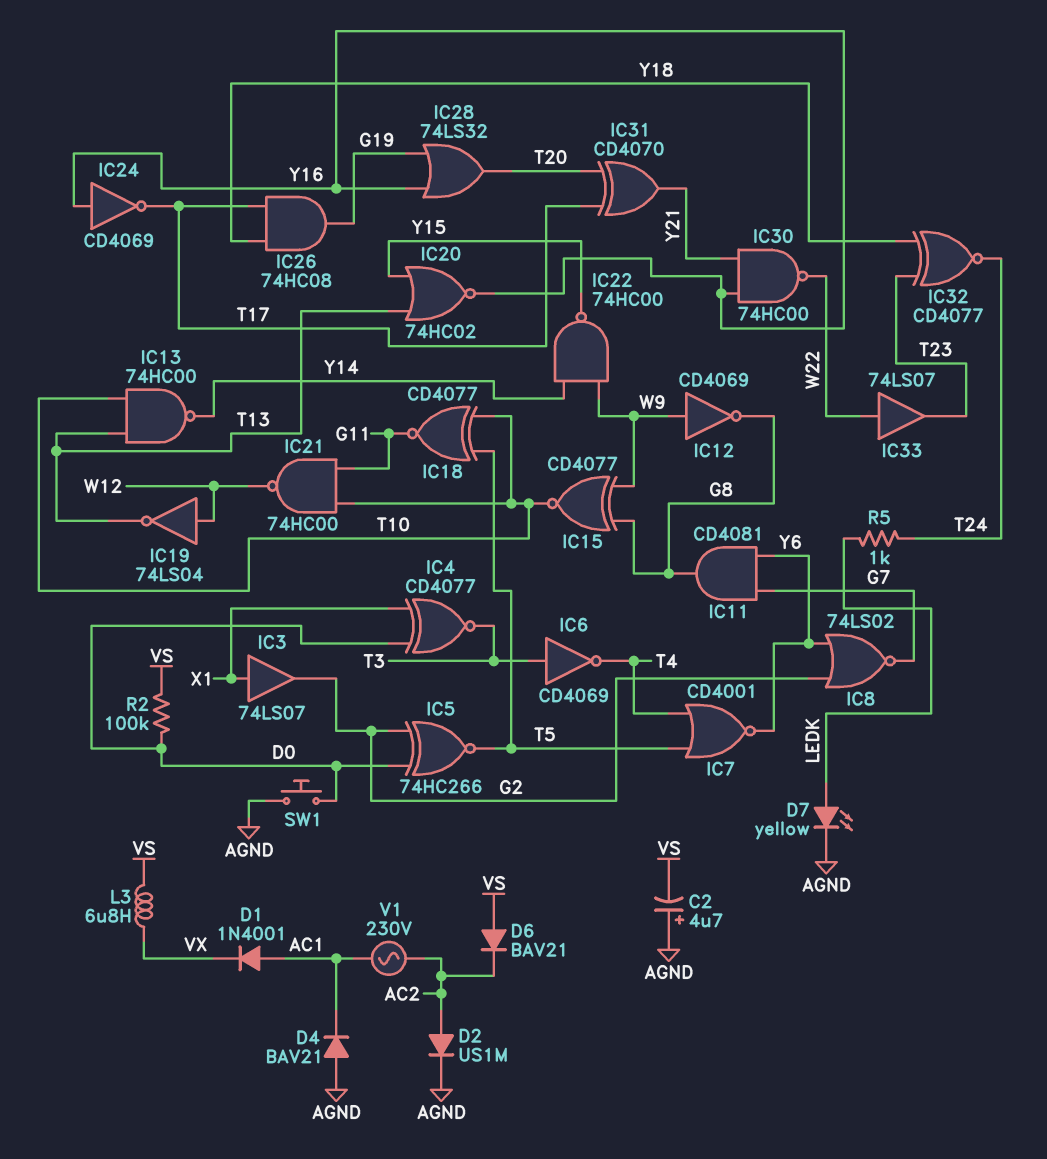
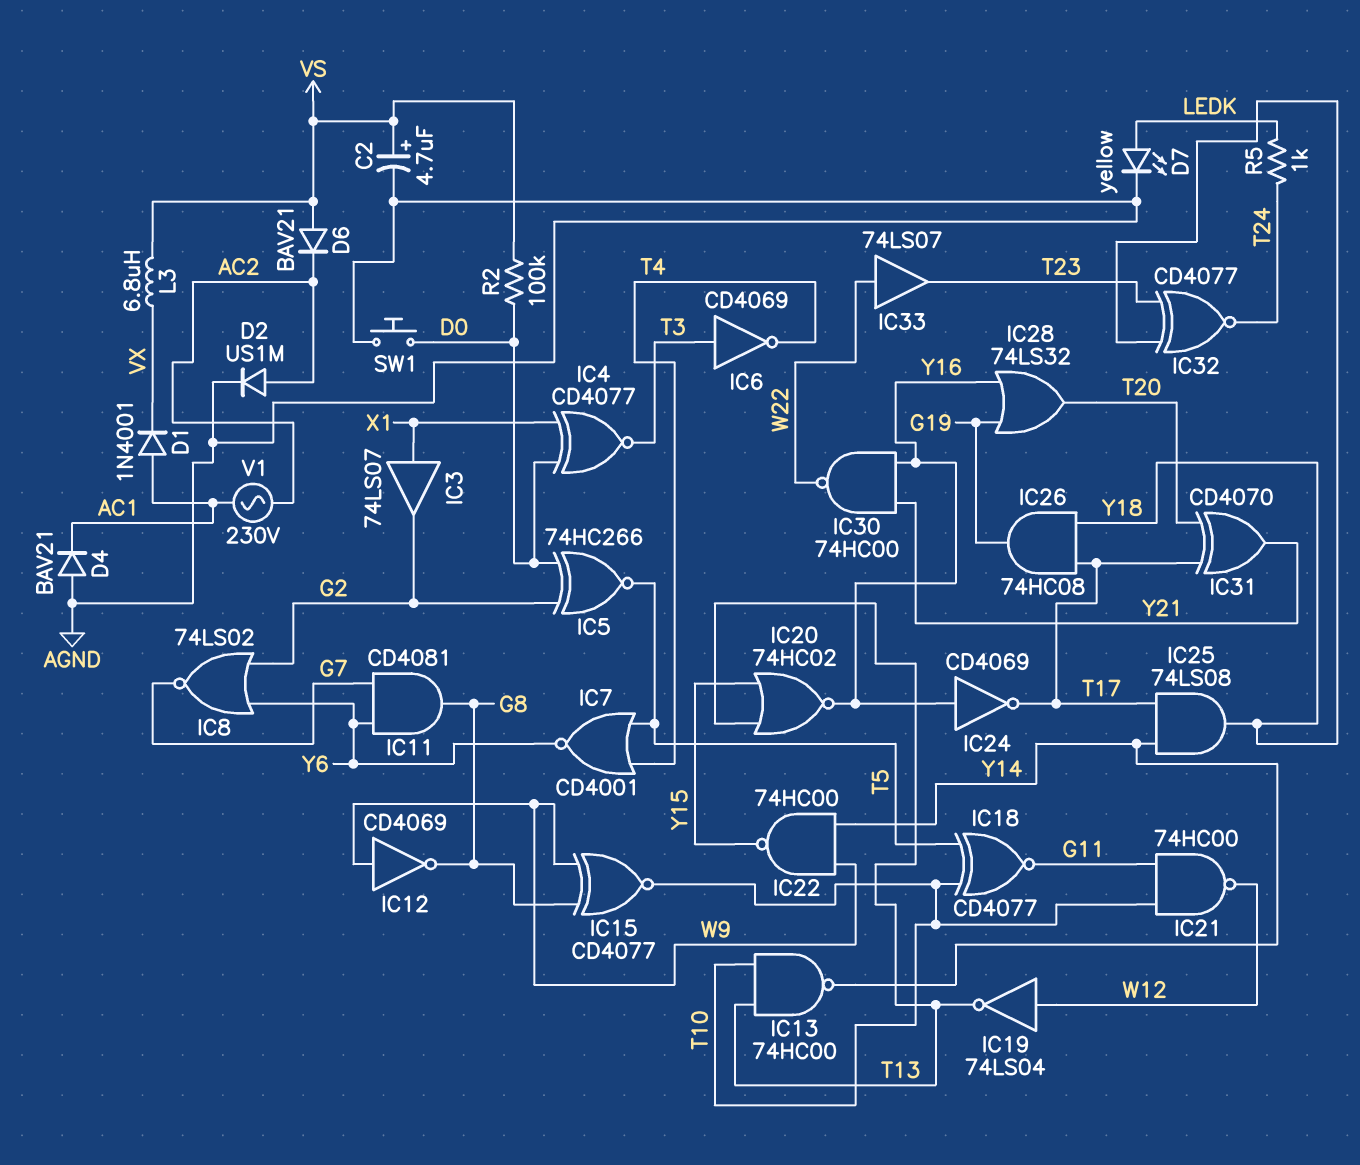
C2: 4.7uF (plus AGND, minus VS) -> 4.7uF (plus VS, minus AGND)
IC25: none -> AND 74LS08 (in T17, in Y14, out Y18)

